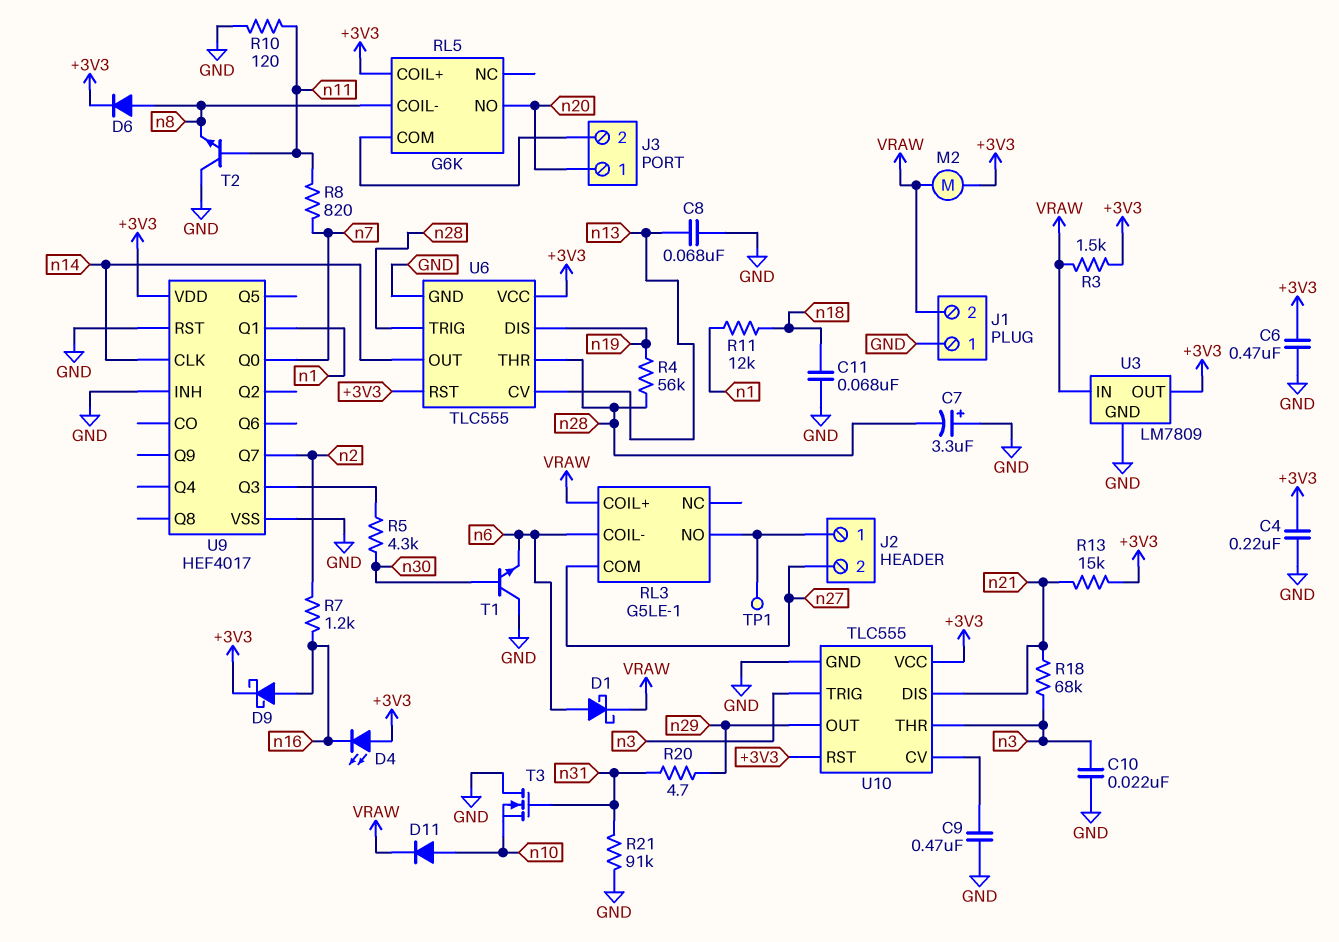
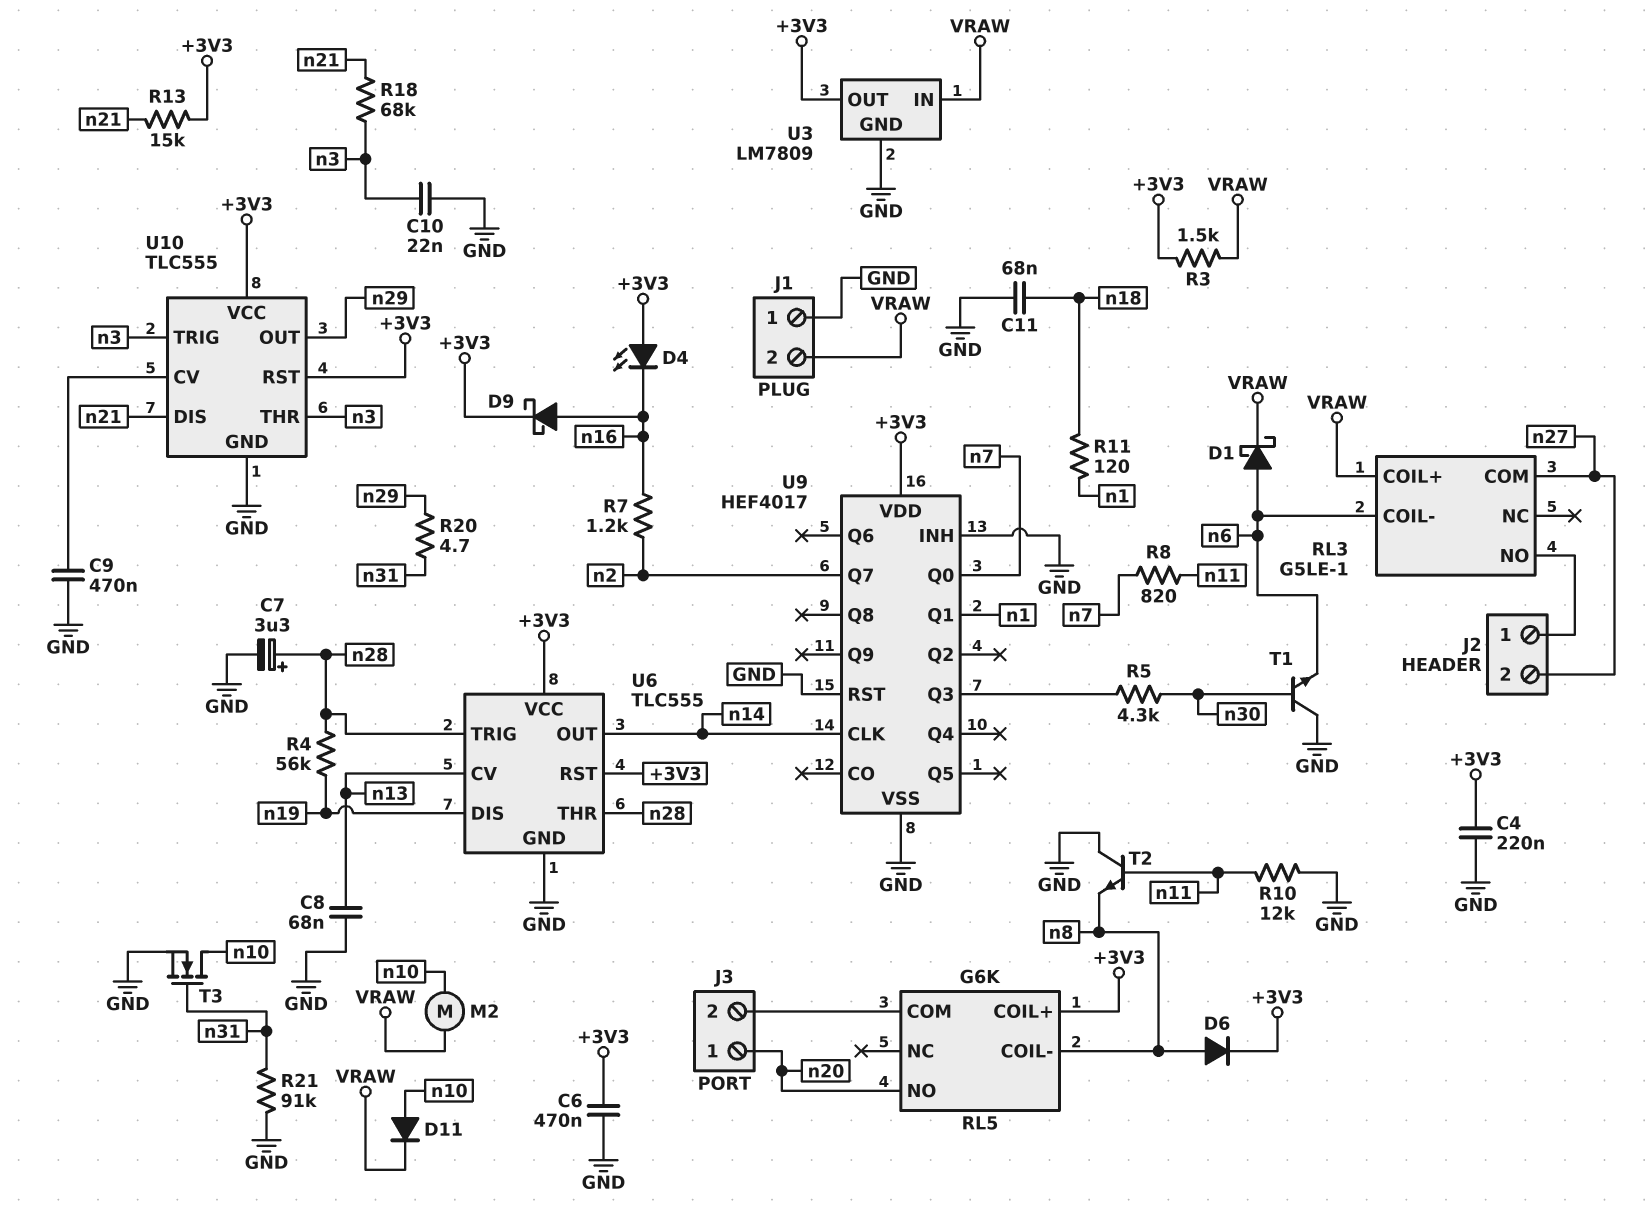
C7: 3.3uF (plus GND, minus n28) -> 3.3uF (plus n28, minus GND)
M2: motor (+3V3, VRAW) -> motor (VRAW, n10)
R10: 120 (GND, n11) -> 12k (GND, n11)
R11: 12k (n1, n18) -> 120 (n1, n18)
T3: NMOS (G n31, D GND, S n10) -> NMOS (G n31, D n10, S GND)
TP1: test point (J2/1) -> none

